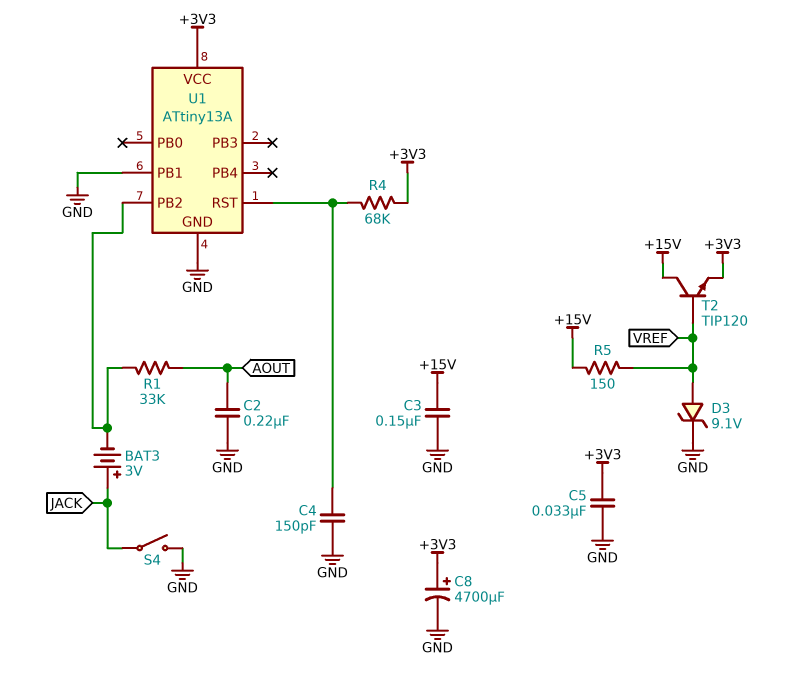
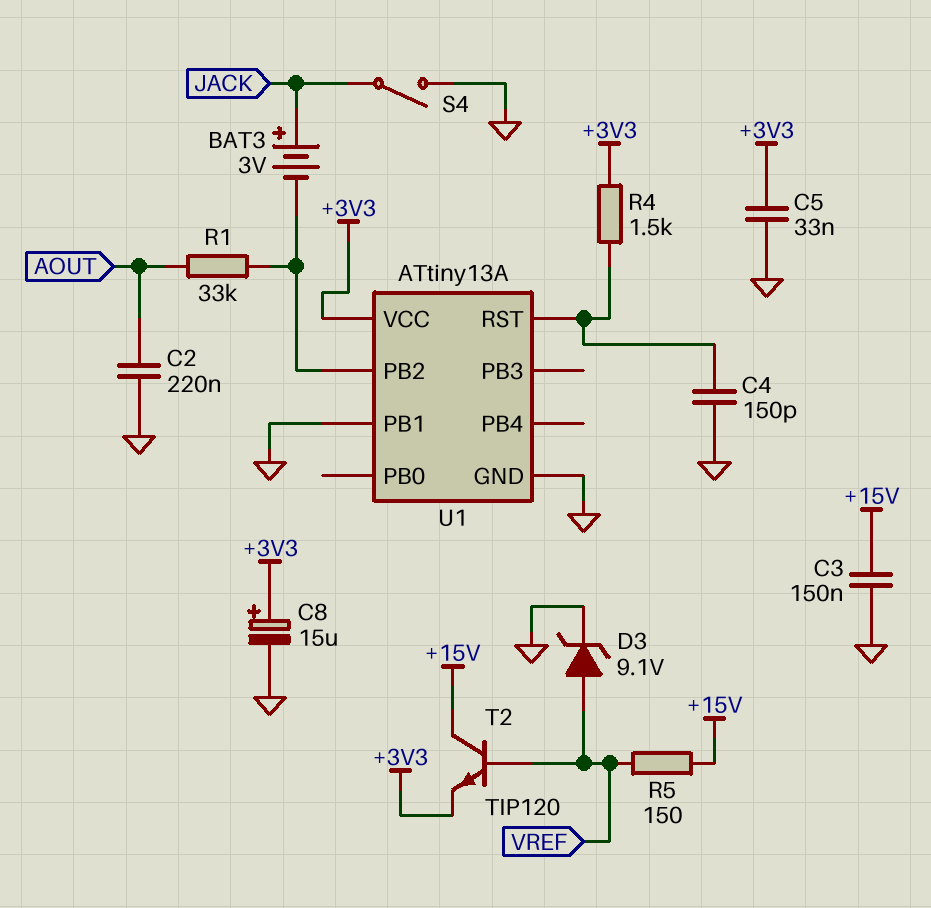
C8: 4700uF (plus +3V3, minus GND) -> 15uF (plus +3V3, minus GND)
R4: 68k (+3V3, U1/RST) -> 1.5k (+3V3, U1/RST)

